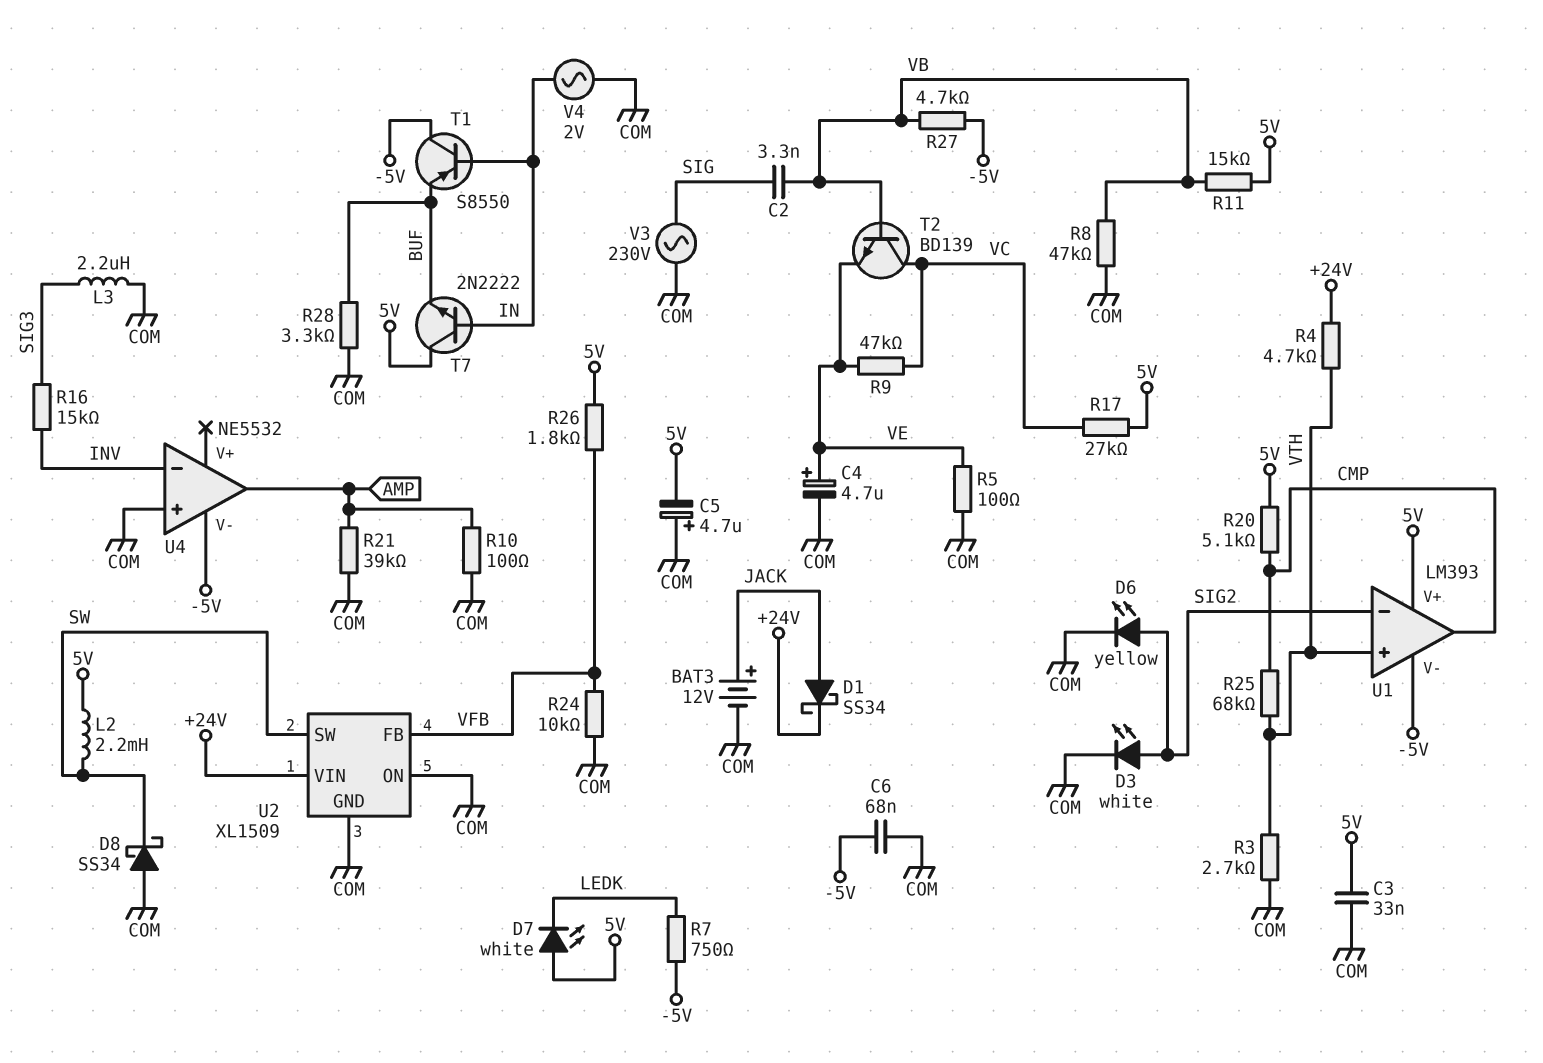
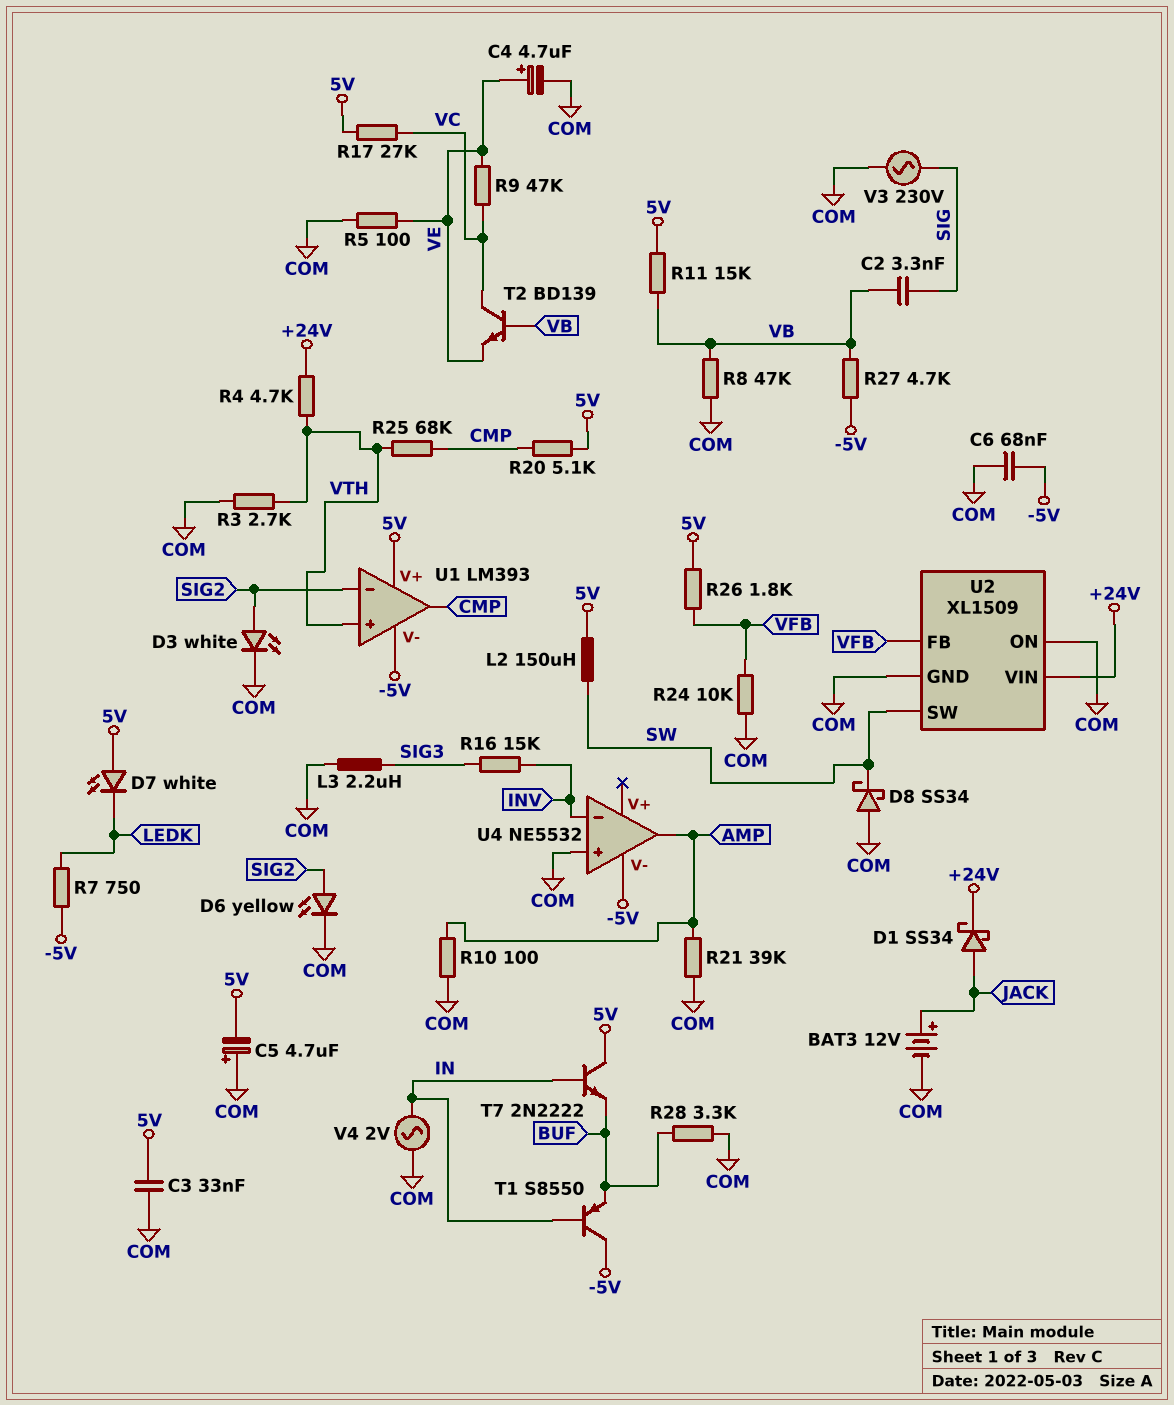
L2: 2.2mH (5V, SW) -> 150uH (5V, SW)

